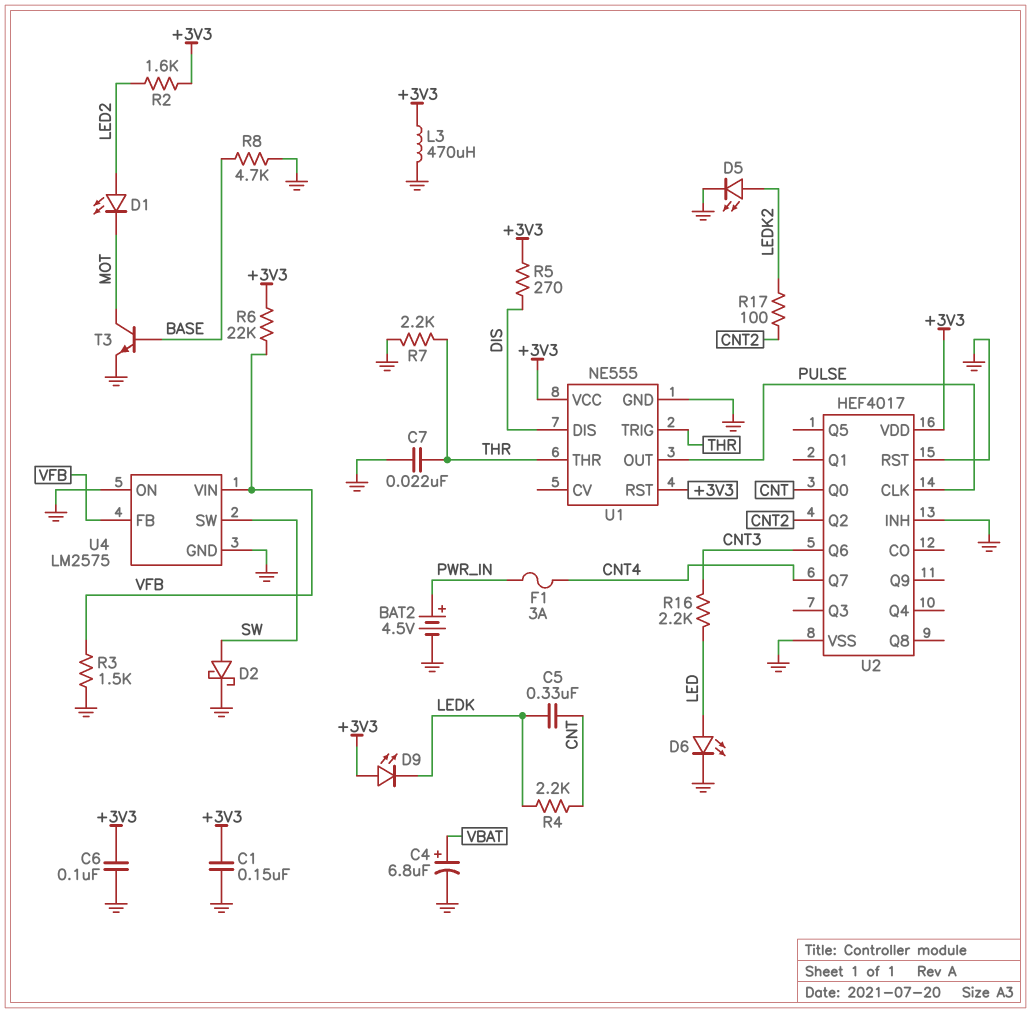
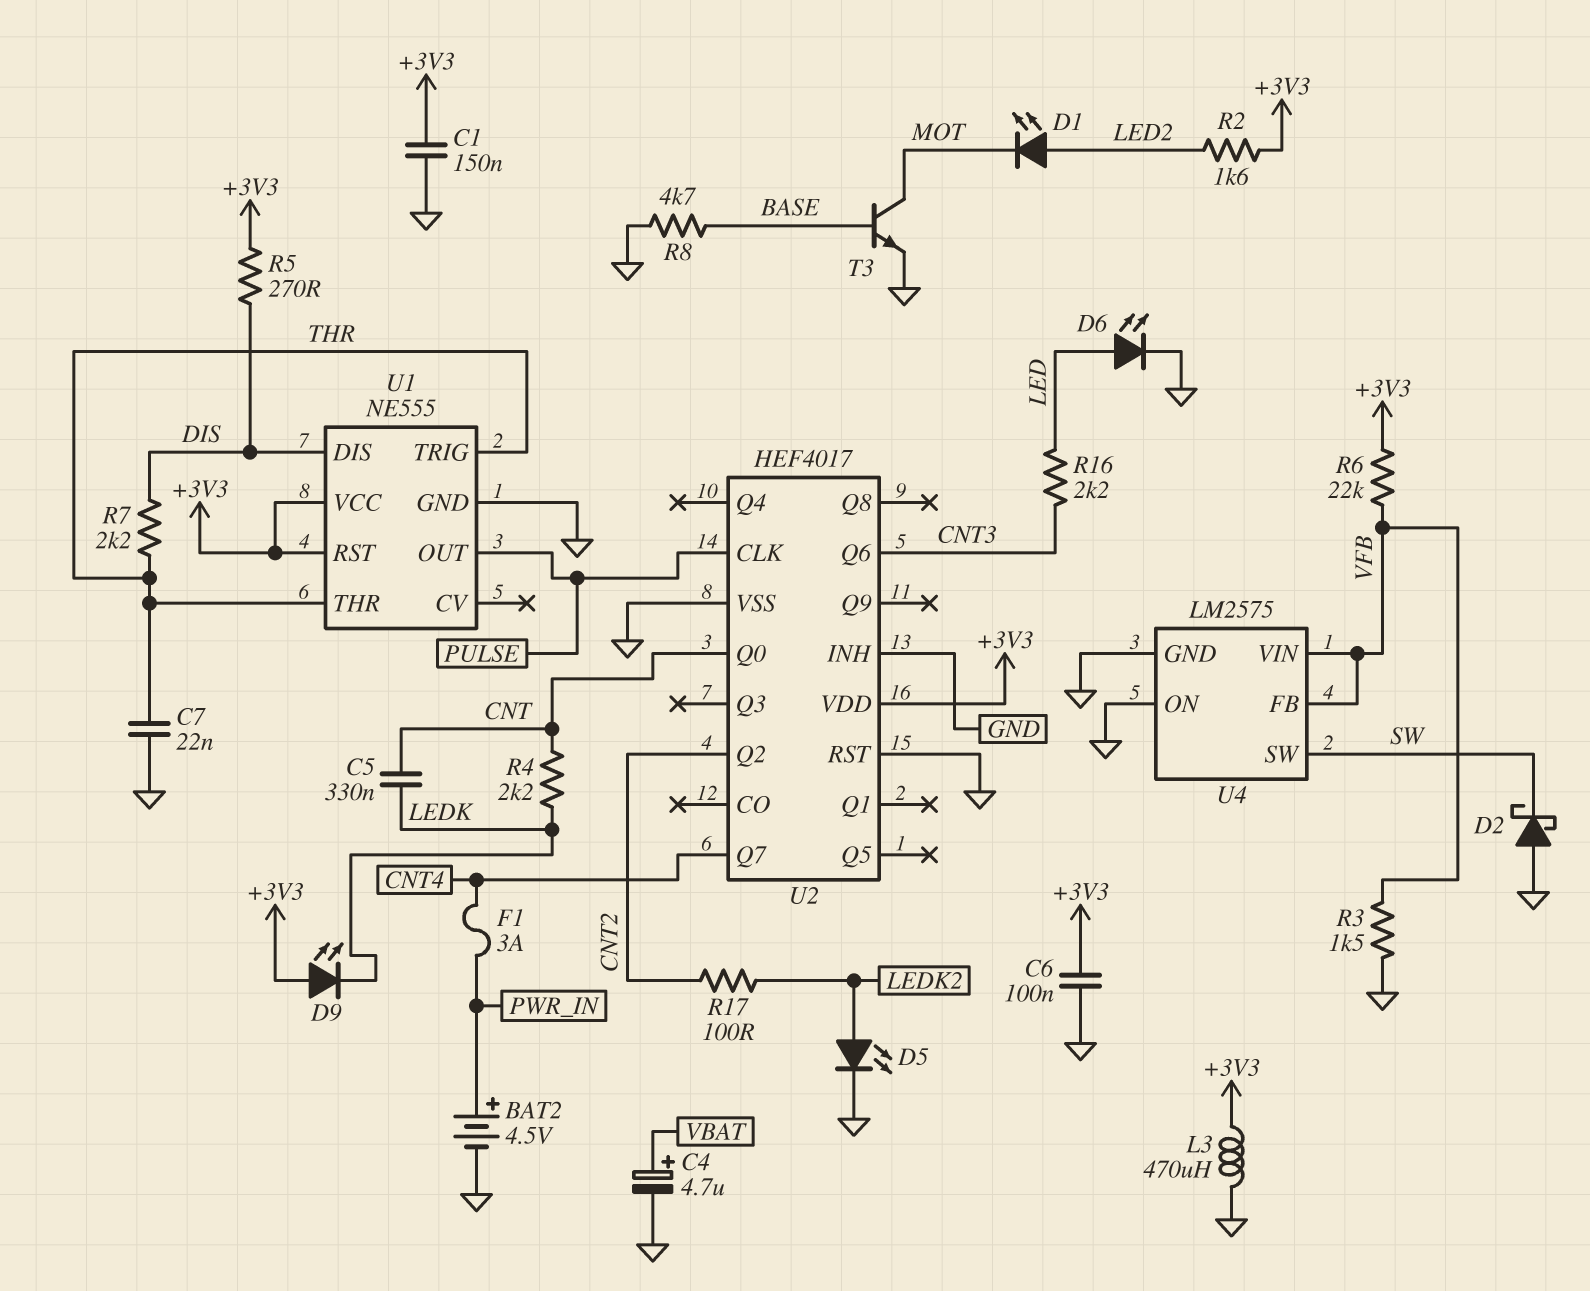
C4: 6.8uF (plus VBAT, minus GND) -> 4.7uF (plus VBAT, minus GND)
D2: schottky (A SW, K GND) -> schottky (A GND, K SW)
R7: 2.2k (GND, THR) -> 2.2k (DIS, THR)

